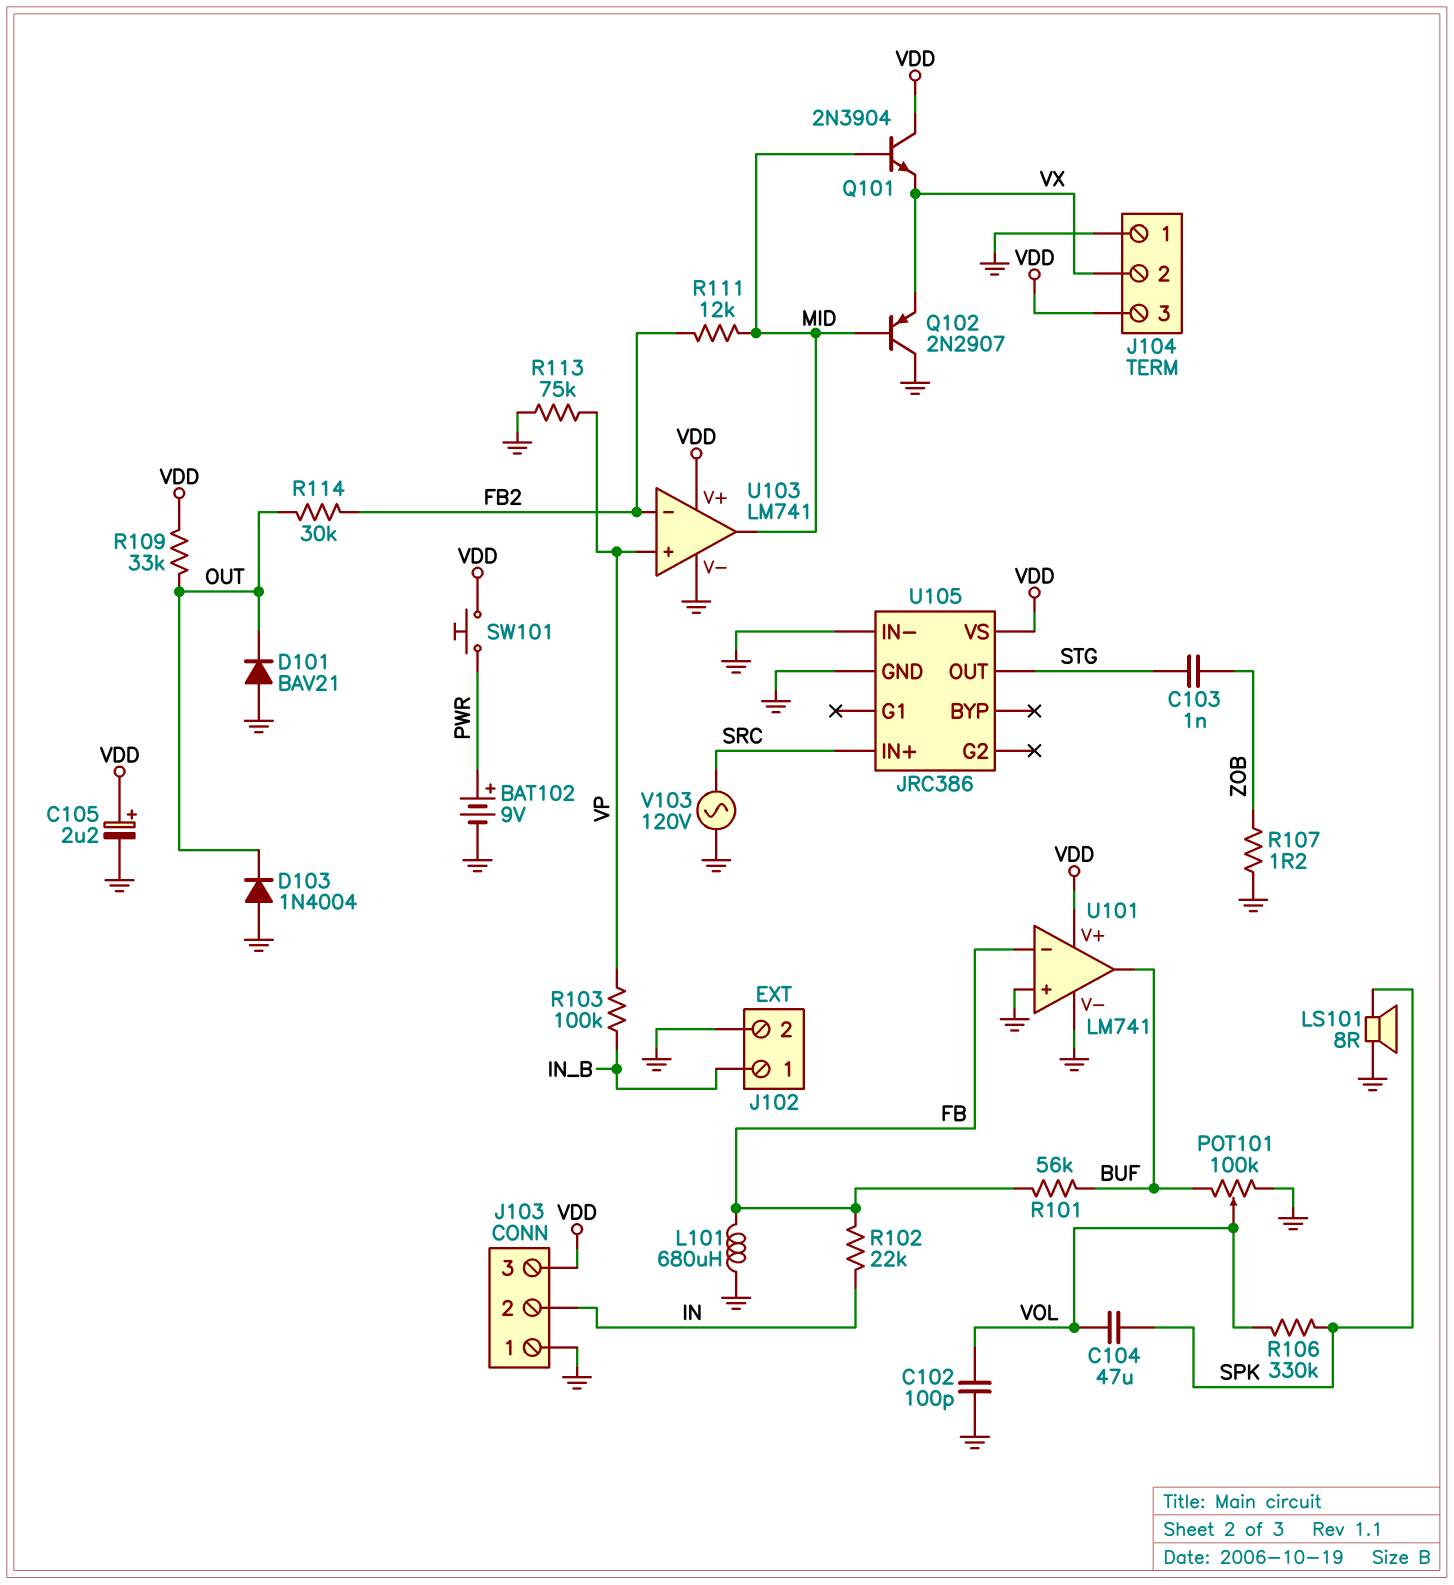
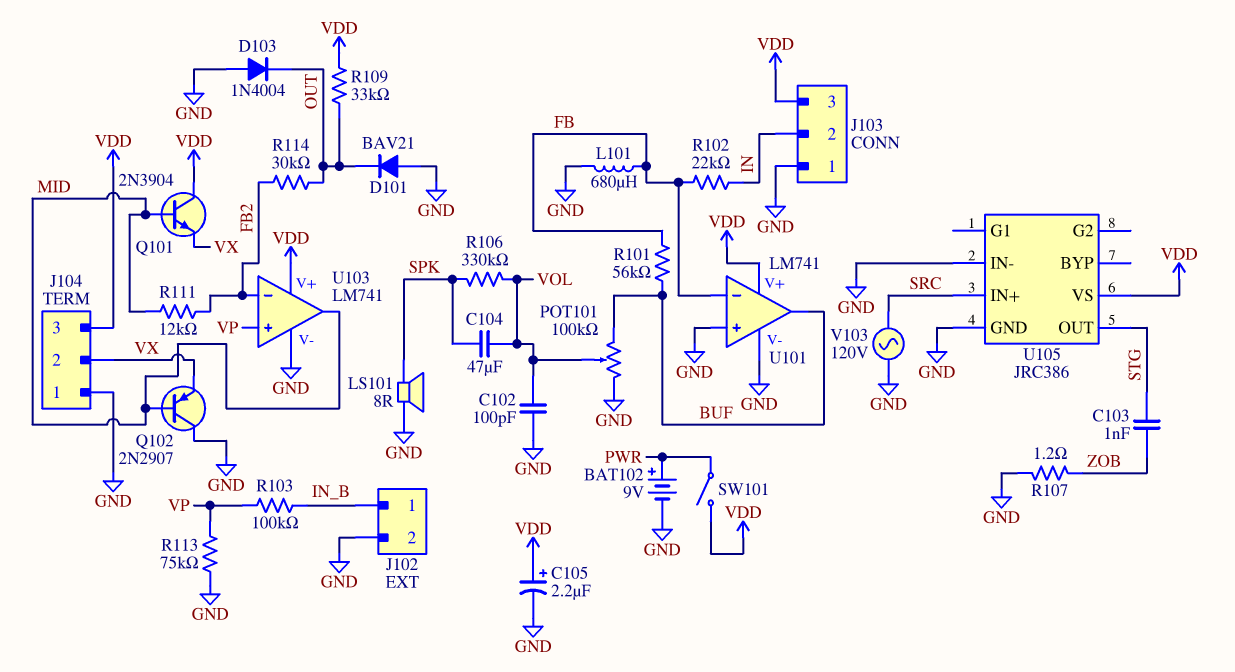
SW101: button (PWR, VDD) -> switch (PWR, VDD)

